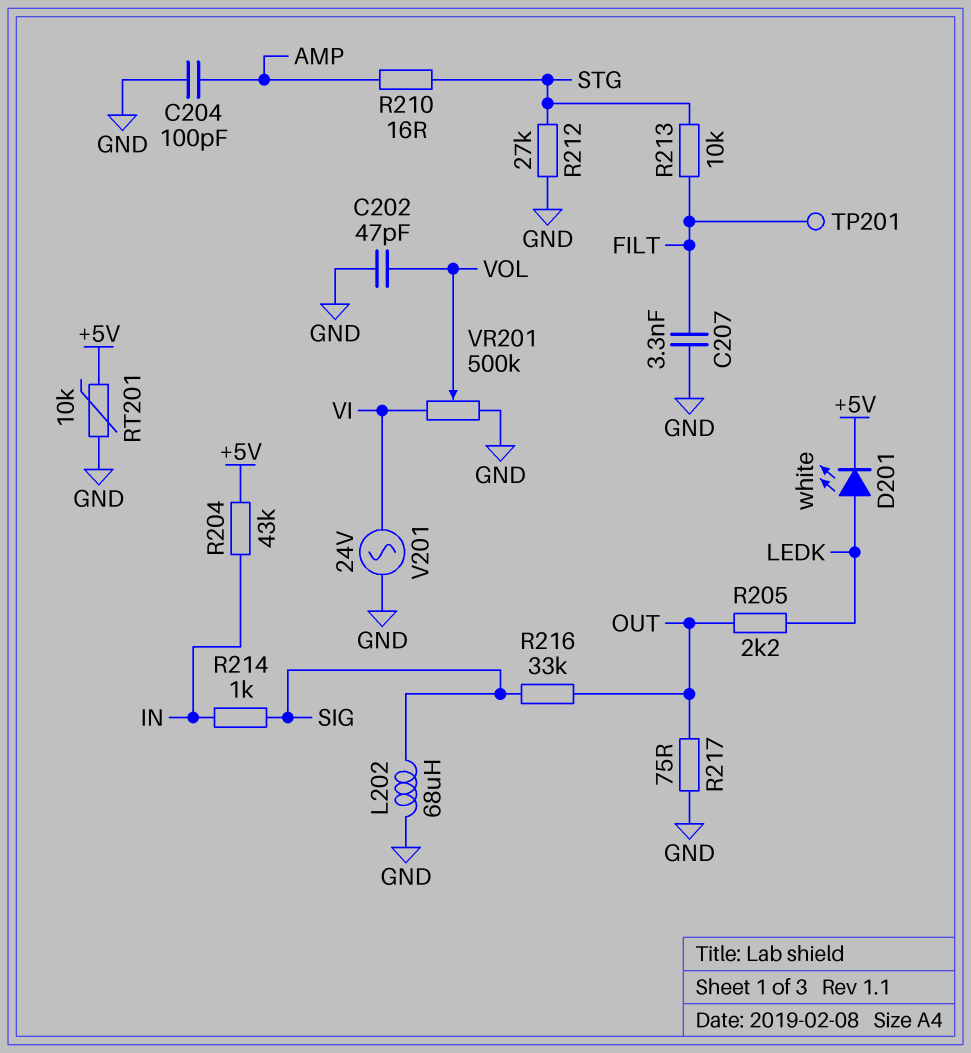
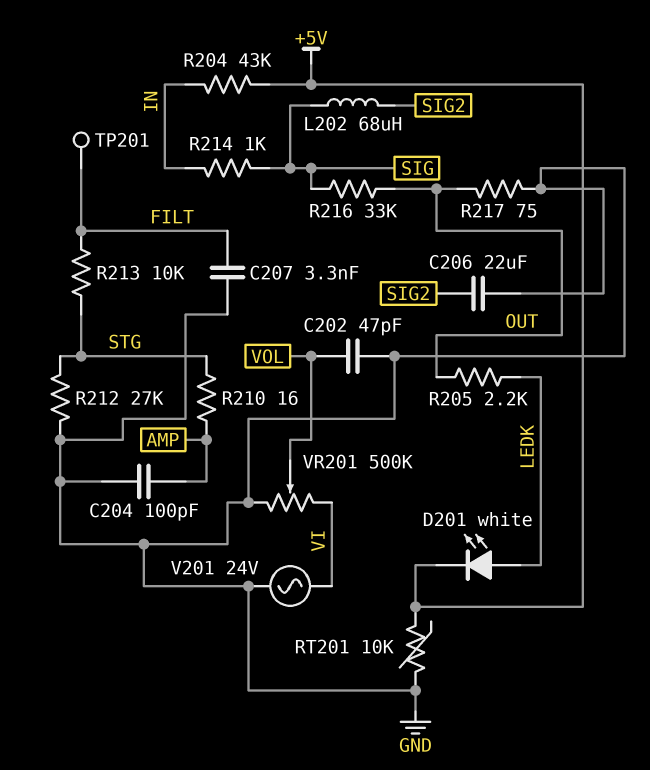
C206: none -> 22uF (GND, SIG2)
L202: 68uH (GND, SIG) -> 68uH (SIG, SIG2)

